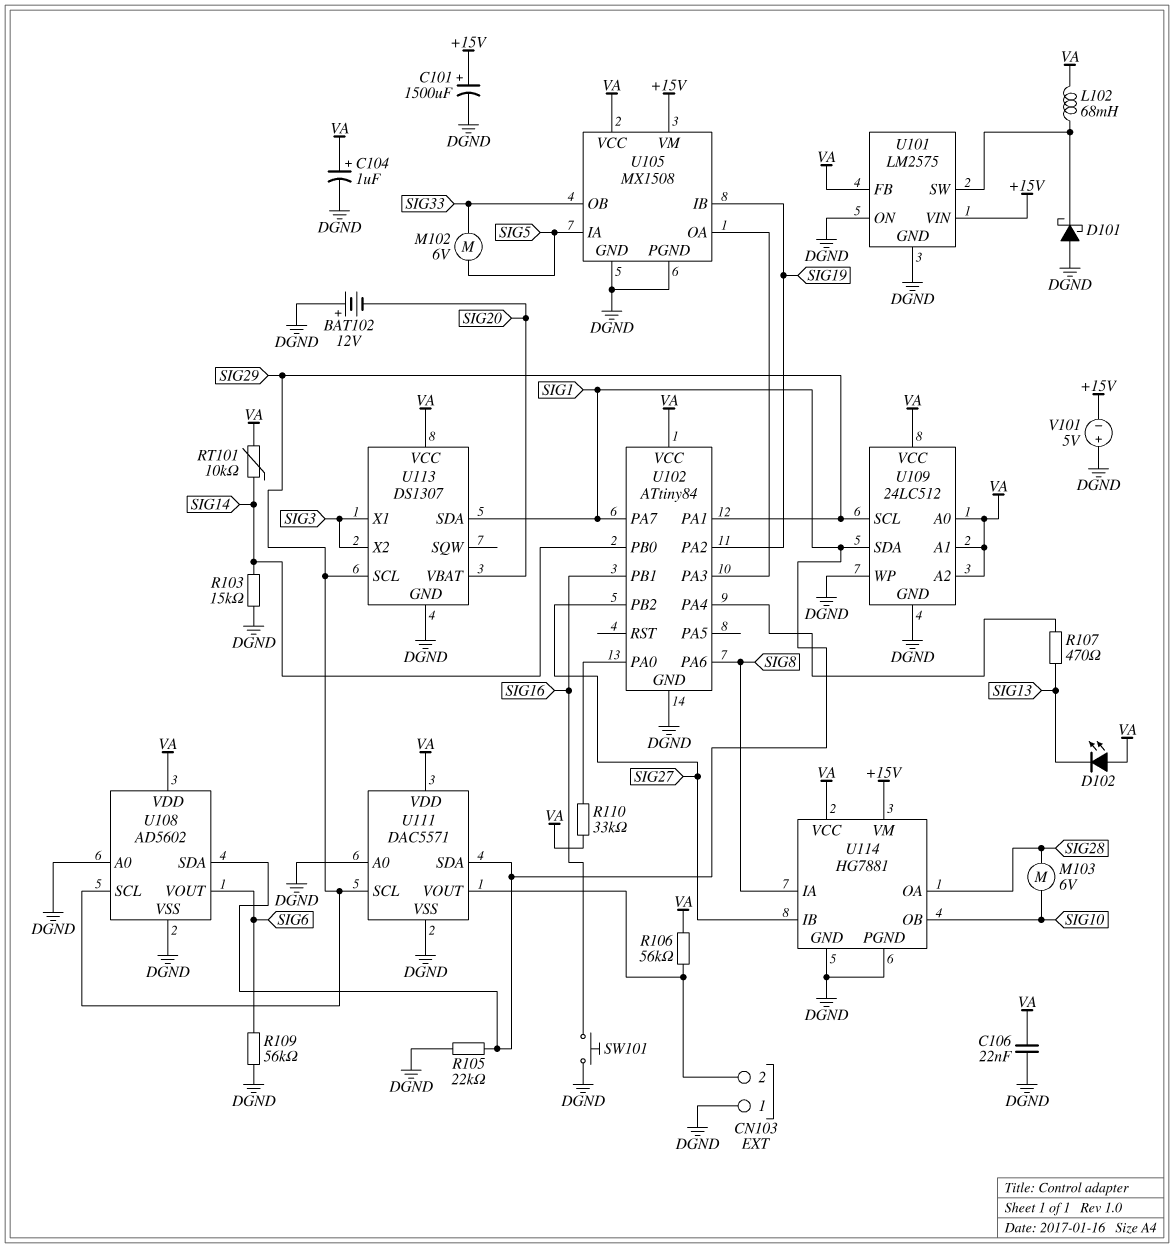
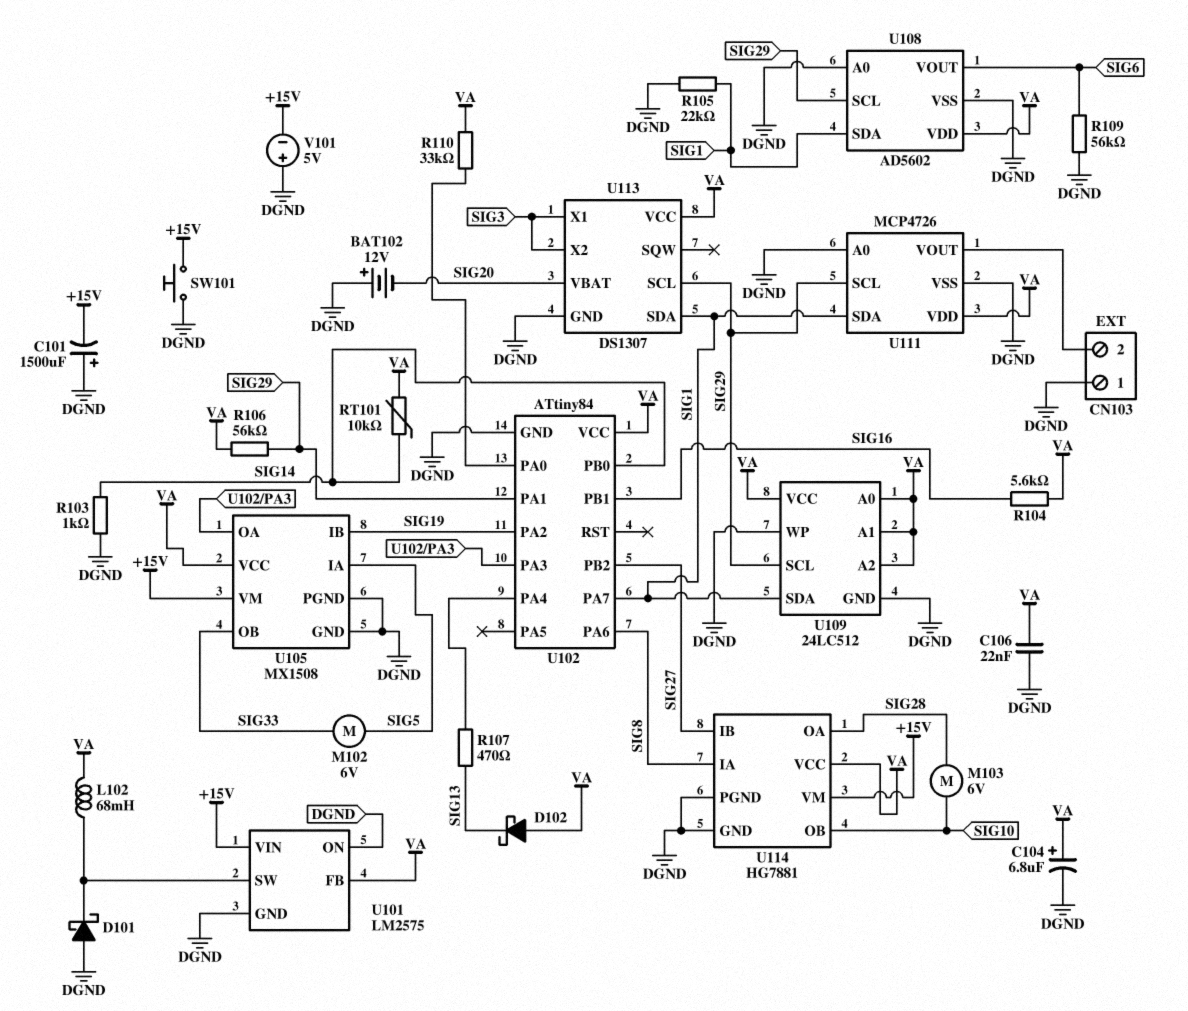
C101: 1500uF (plus +15V, minus DGND) -> 1500uF (plus DGND, minus +15V)
C104: 1uF (plus VA, minus DGND) -> 6.8uF (plus VA, minus DGND)
D102: LED (A VA, K SIG13) -> schottky (A VA, K SIG13)
R103: 15k (DGND, SIG14) -> 1k (DGND, SIG14)
R104: none -> 5.6k (SIG16, VA)
R106: 56k (CN103/2, VA) -> 56k (SIG29, VA)
SW101: button (DGND, SIG16) -> button (+15V, DGND)
U111: DAC5571 -> MCP4726

